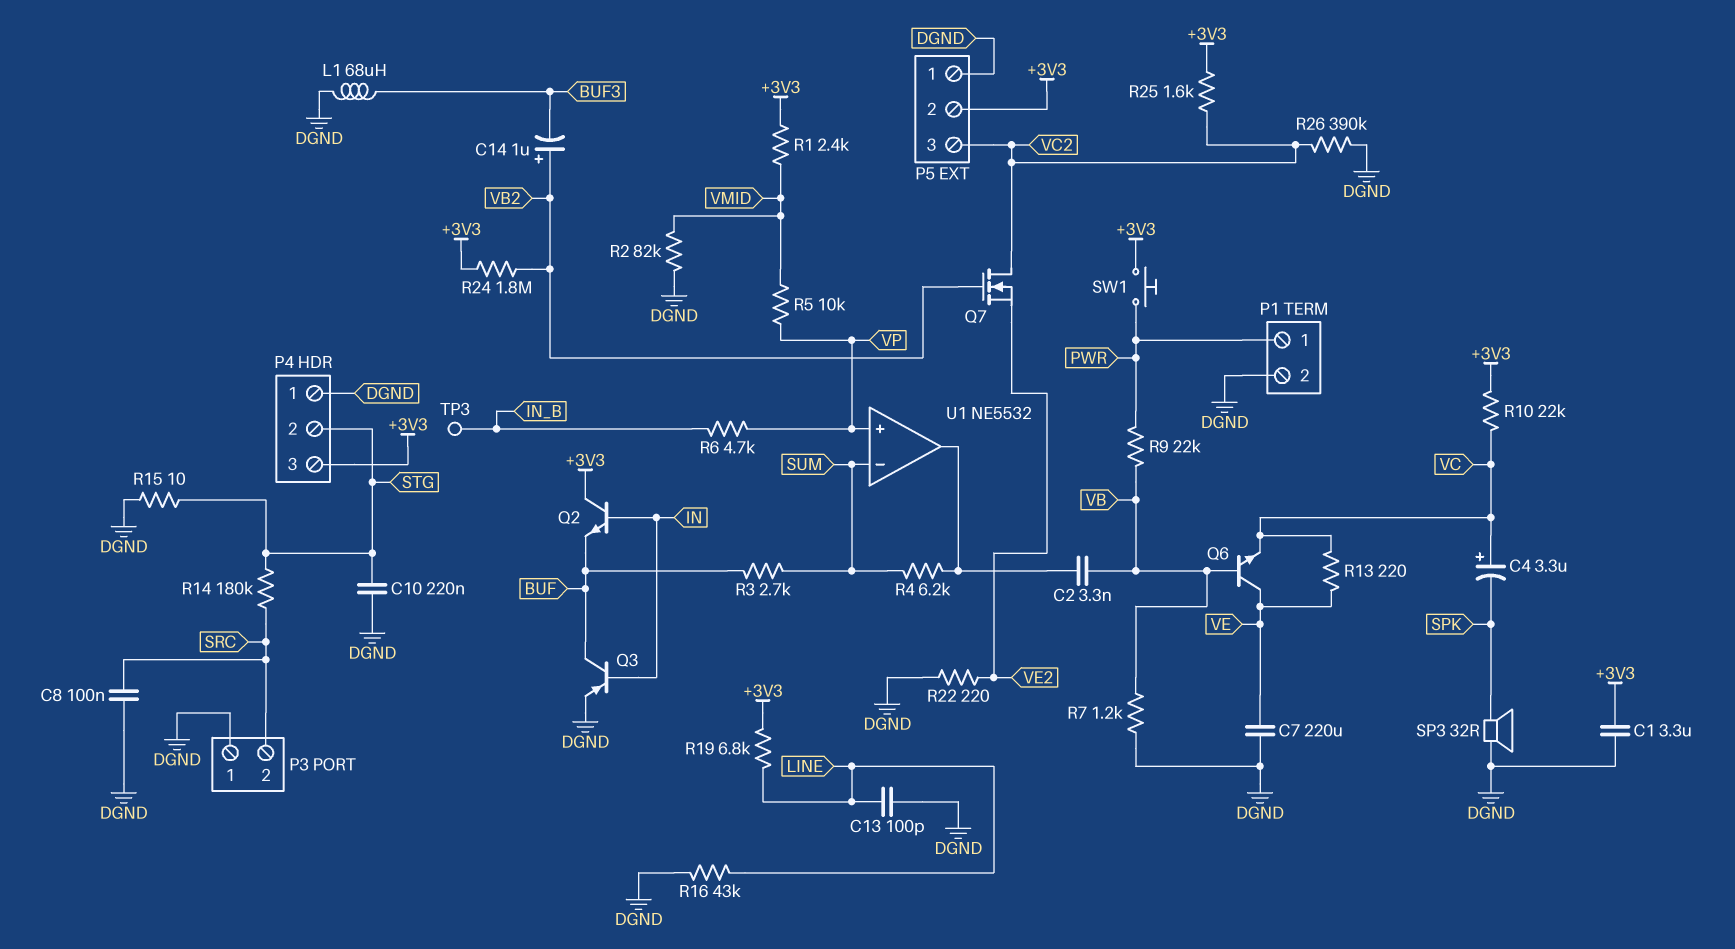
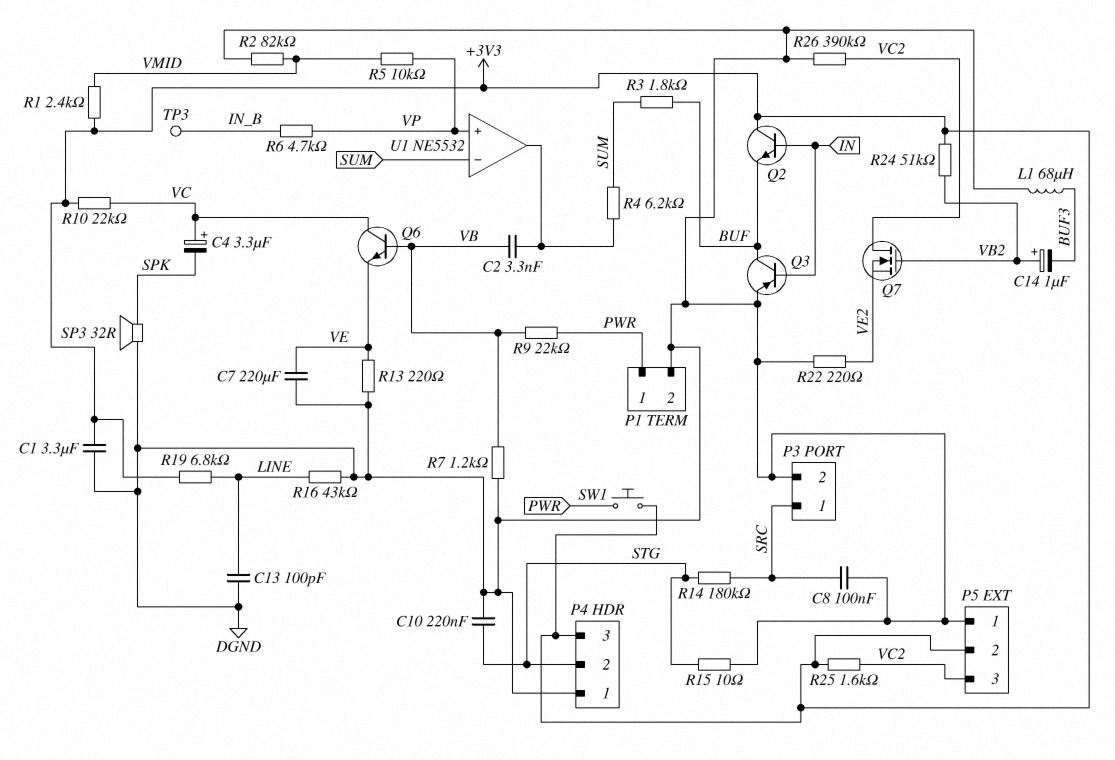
P3 pin 1: DGND -> SRC
P3 pin 2: SRC -> DGND
Q6: NPN (B VB, C VE, E VC) -> NPN (B VB, C VC, E VE)
R3: 2.7k (BUF, SUM) -> 1.8k (BUF, SUM)
R13: 220 (VC, VE) -> 220 (DGND, VE)
R24: 1.8M (+3V3, VB2) -> 51k (+3V3, VB2)

